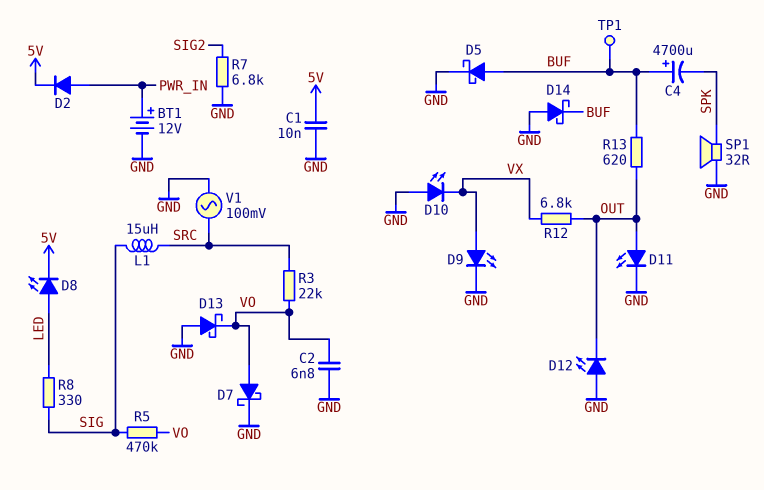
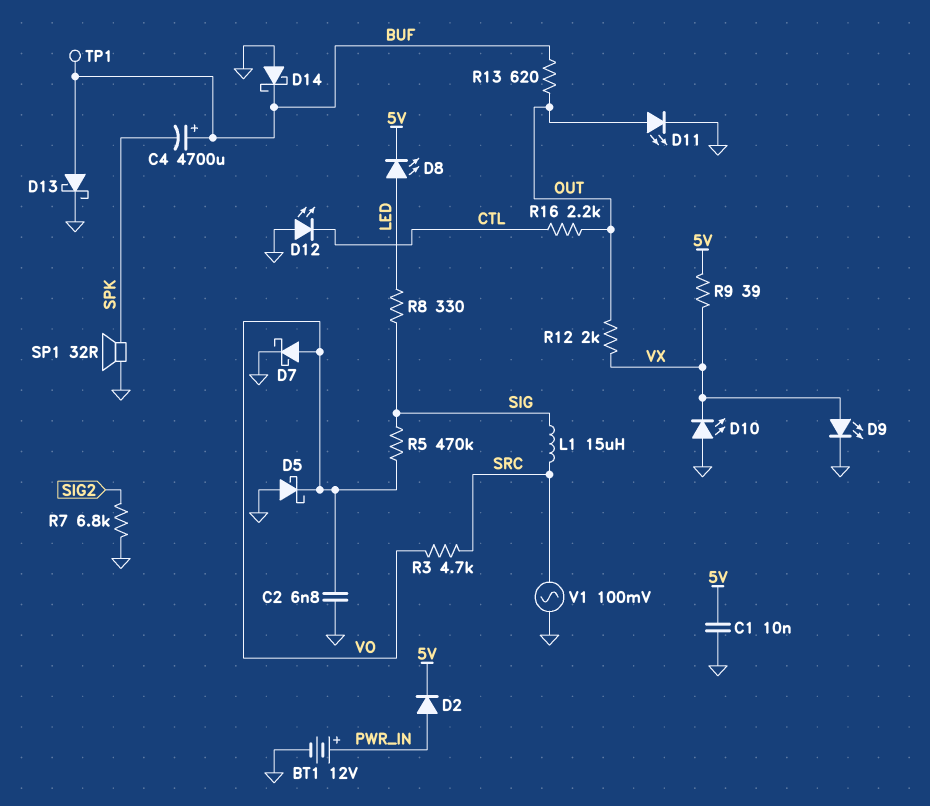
D5: schottky (A BUF, K GND) -> schottky (A GND, K VO)
D12: LED (A GND, K OUT) -> LED (A GND, K CTL)
D13: schottky (A GND, K VO) -> schottky (A BUF, K GND)
R3: 22k (SRC, VO) -> 4.7k (SRC, VO)
R9: none -> 39 (5V, VX)
R12: 6.8k (OUT, VX) -> 2k (OUT, VX)
R16: none -> 2.2k (CTL, OUT)

